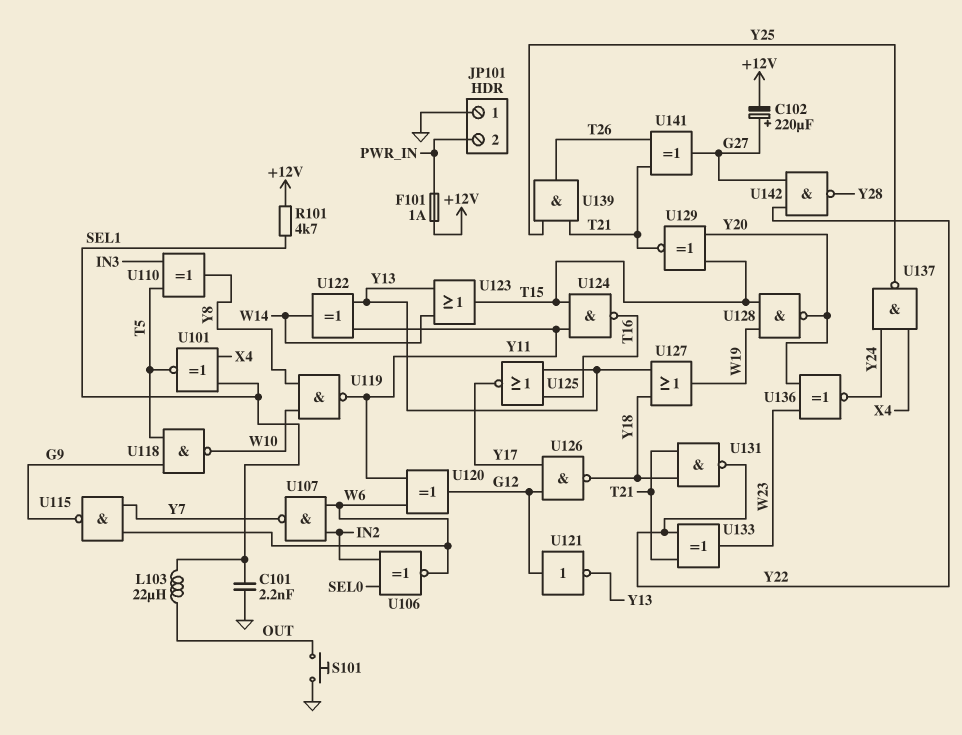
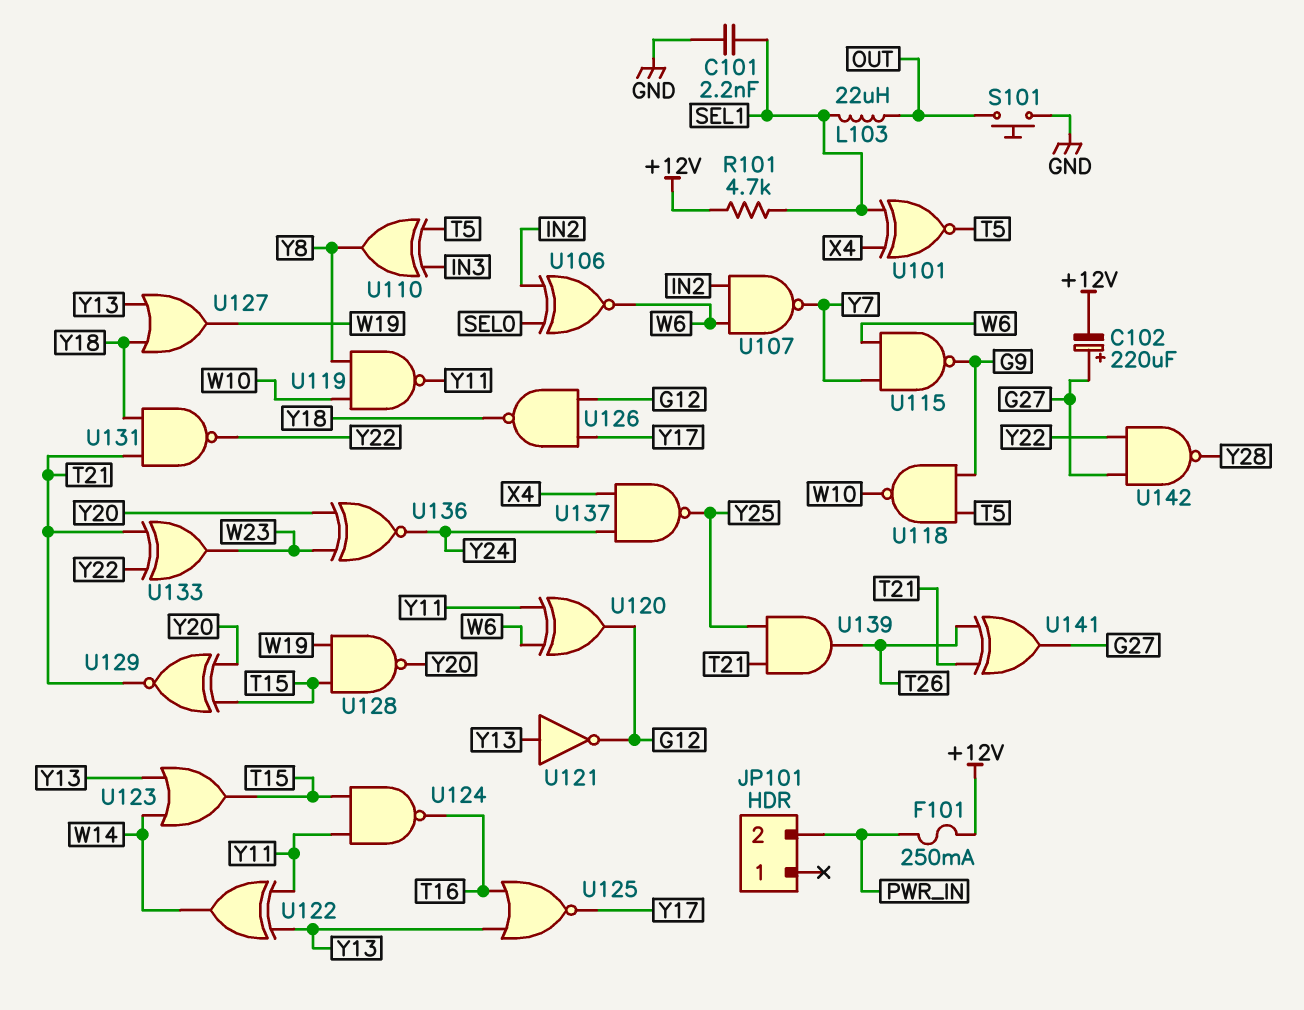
F101: 1A (+12V, PWR_IN) -> 250mA (+12V, PWR_IN)
JP101 pin 1: GND -> none
U121: NOT (in G12, out Y13) -> NOT (in Y13, out G12)

